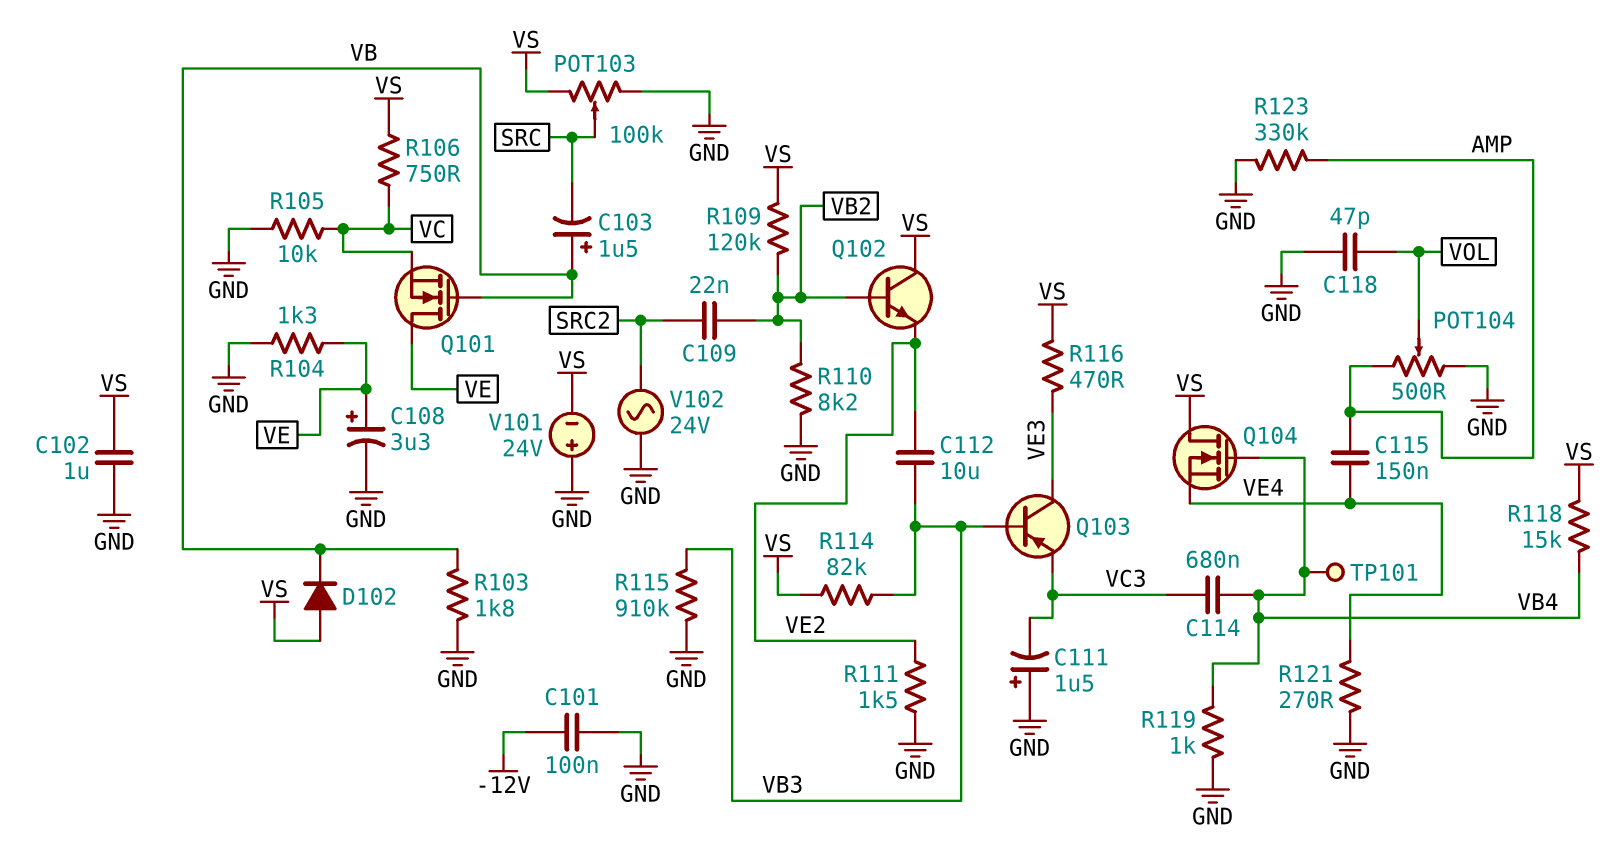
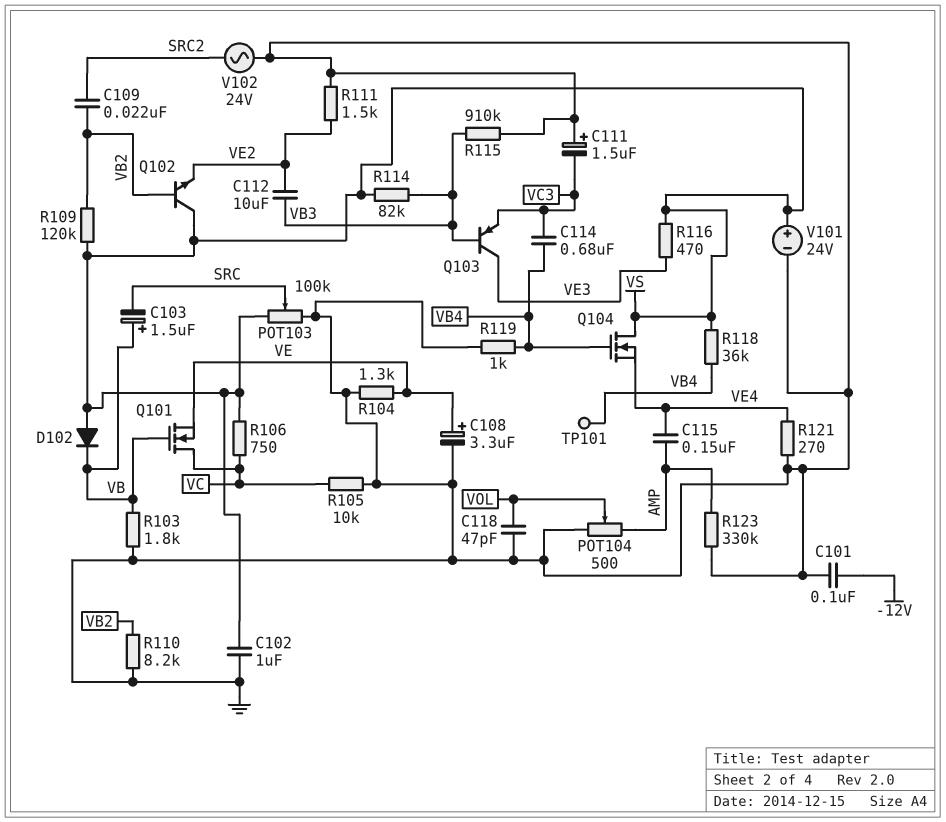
Q101: NMOS (G VB, D VE, S VC) -> NMOS (G VB, D VC, S VE)
R118: 15k (VB4, VS) -> 36k (VB4, VS)
V101: 24V (plus GND, minus VS) -> 24V (plus VS, minus GND)

